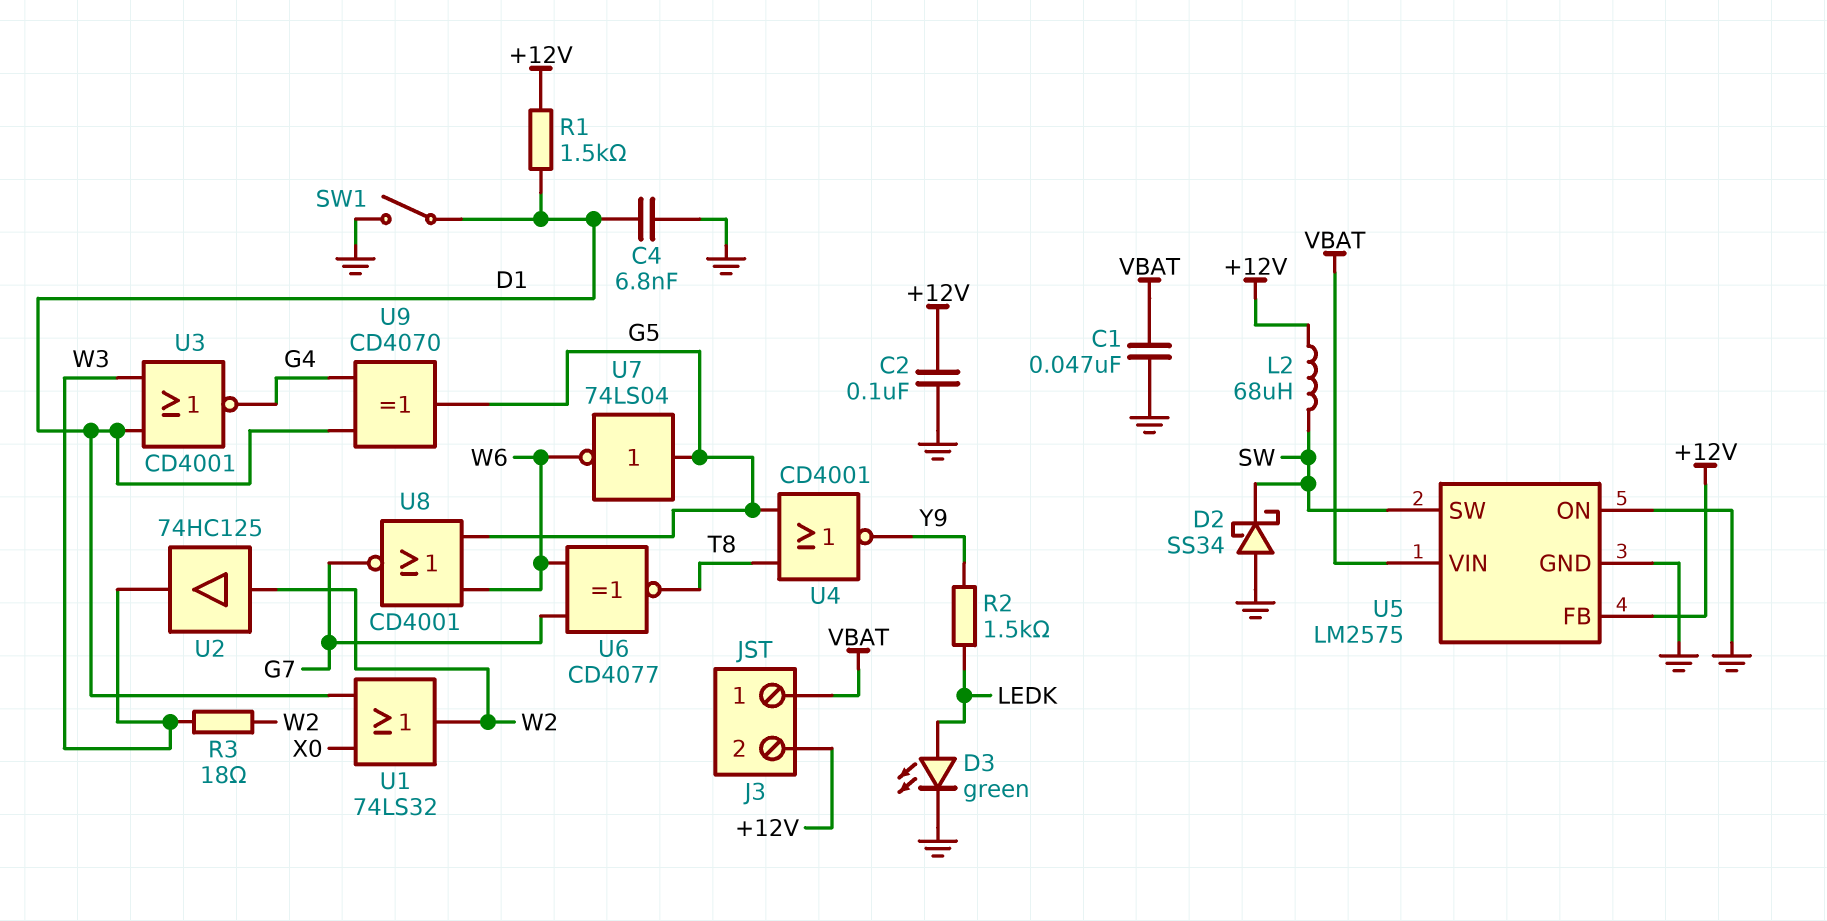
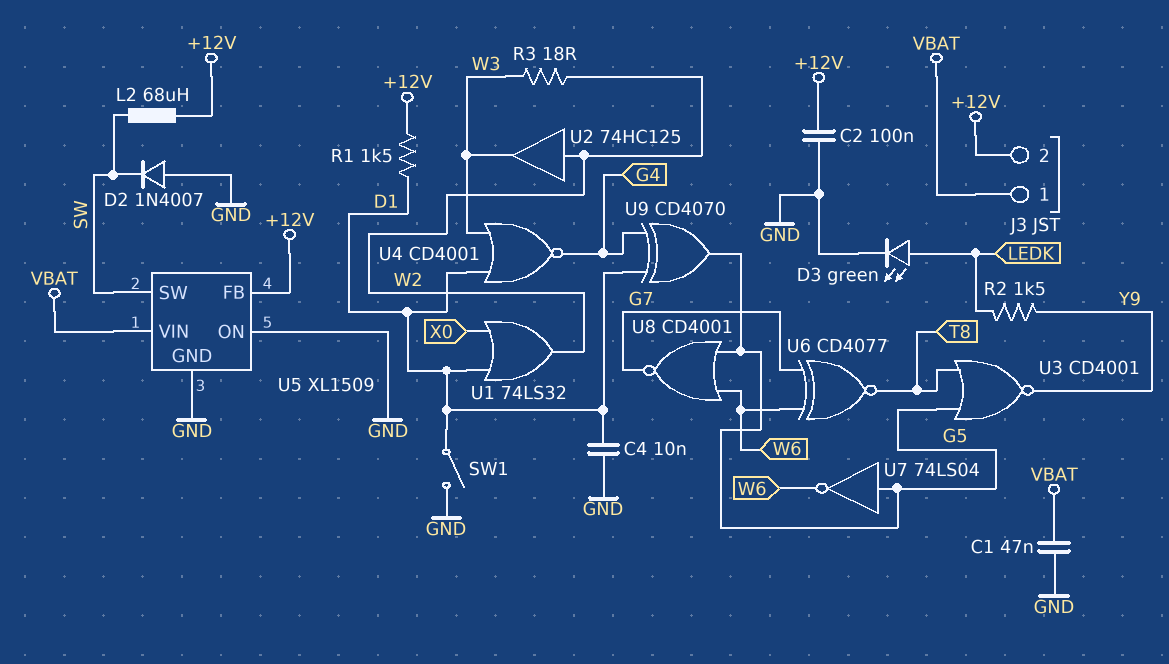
C4: 6.8nF (D1, GND) -> 10nF (D1, GND)
D2: schottky SS34 (A GND, K SW) -> diode 1N4007 (A GND, K SW)
U3: NOR CD4001 (in D1, in W3, out G4) -> NOR CD4001 (in G5, in T8, out Y9)
U4: NOR CD4001 (in G5, in T8, out Y9) -> NOR CD4001 (in D1, in W3, out G4)
U5: LM2575 -> XL1509

